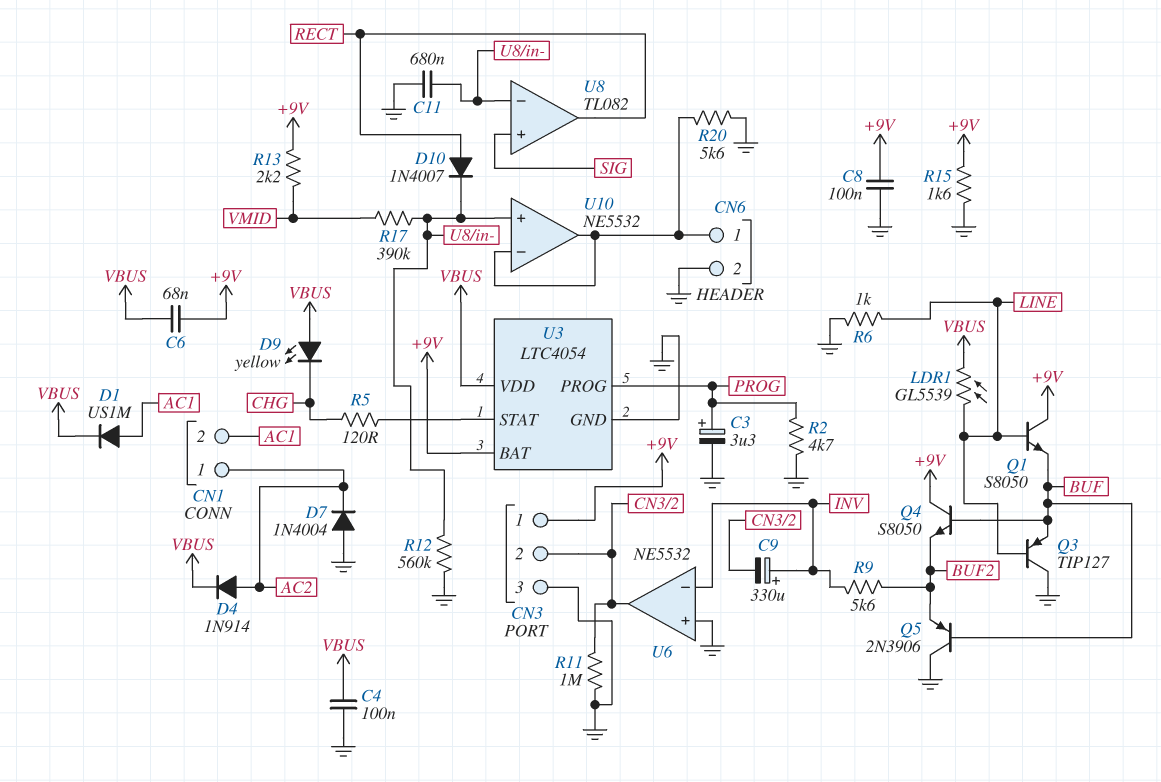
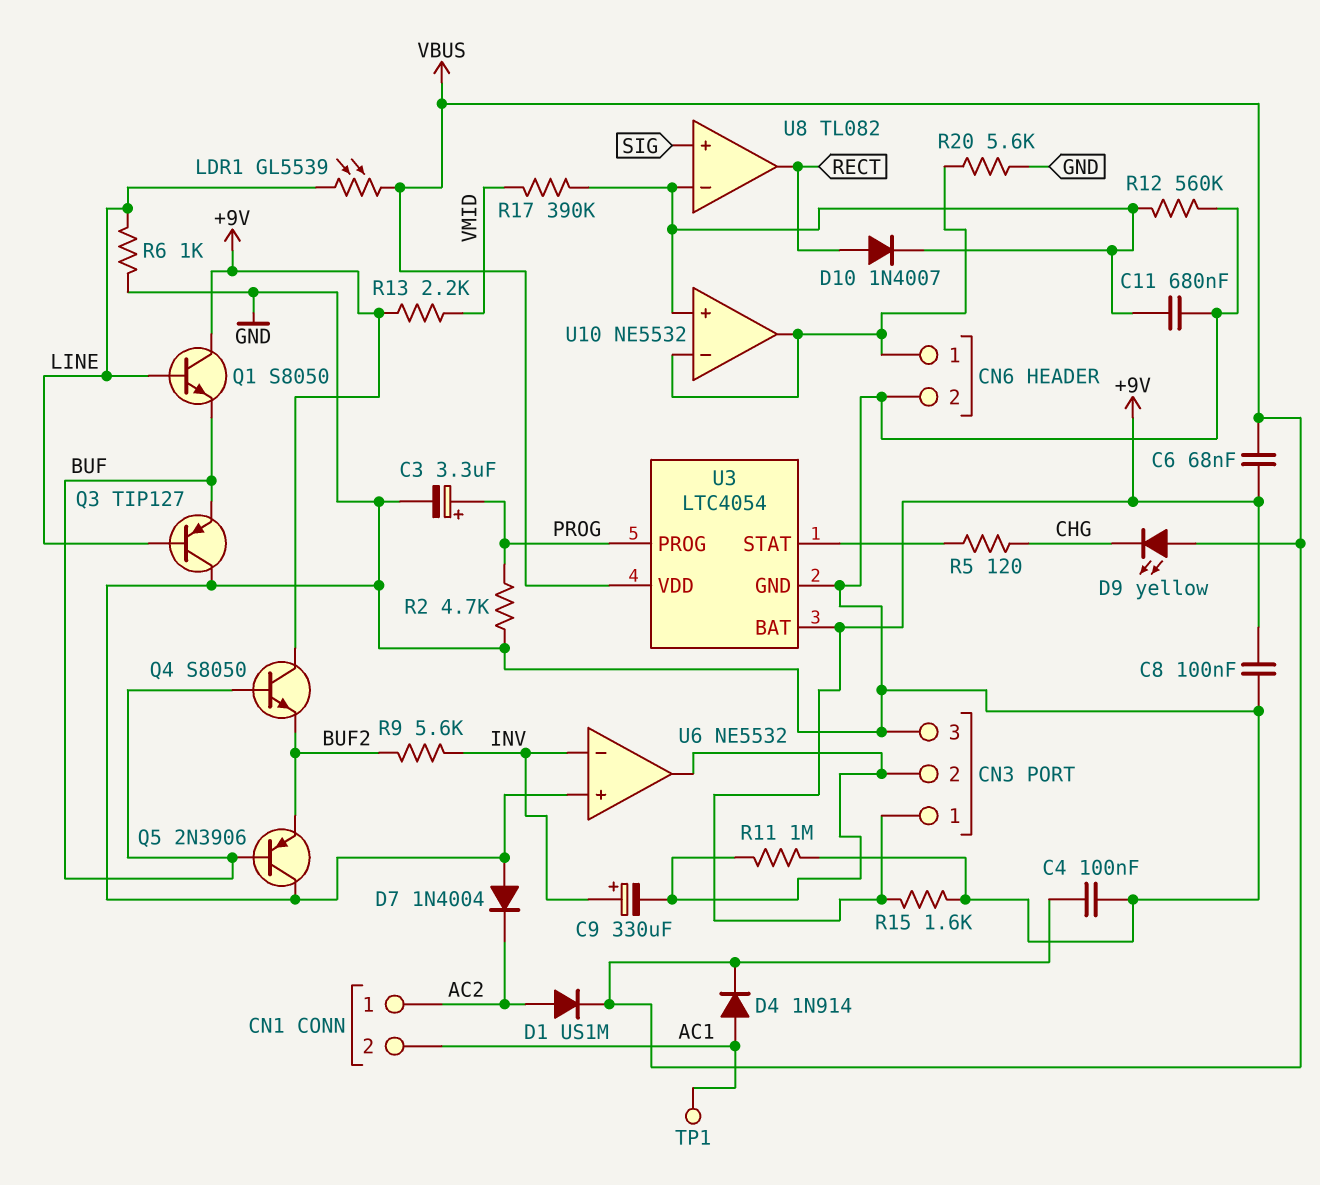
D1: diode US1M (A AC1, K VBUS) -> diode US1M (A AC2, K VBUS)
D4: diode 1N914 (A AC2, K VBUS) -> diode 1N914 (A AC1, K VBUS)
TP1: none -> test point (AC1)

